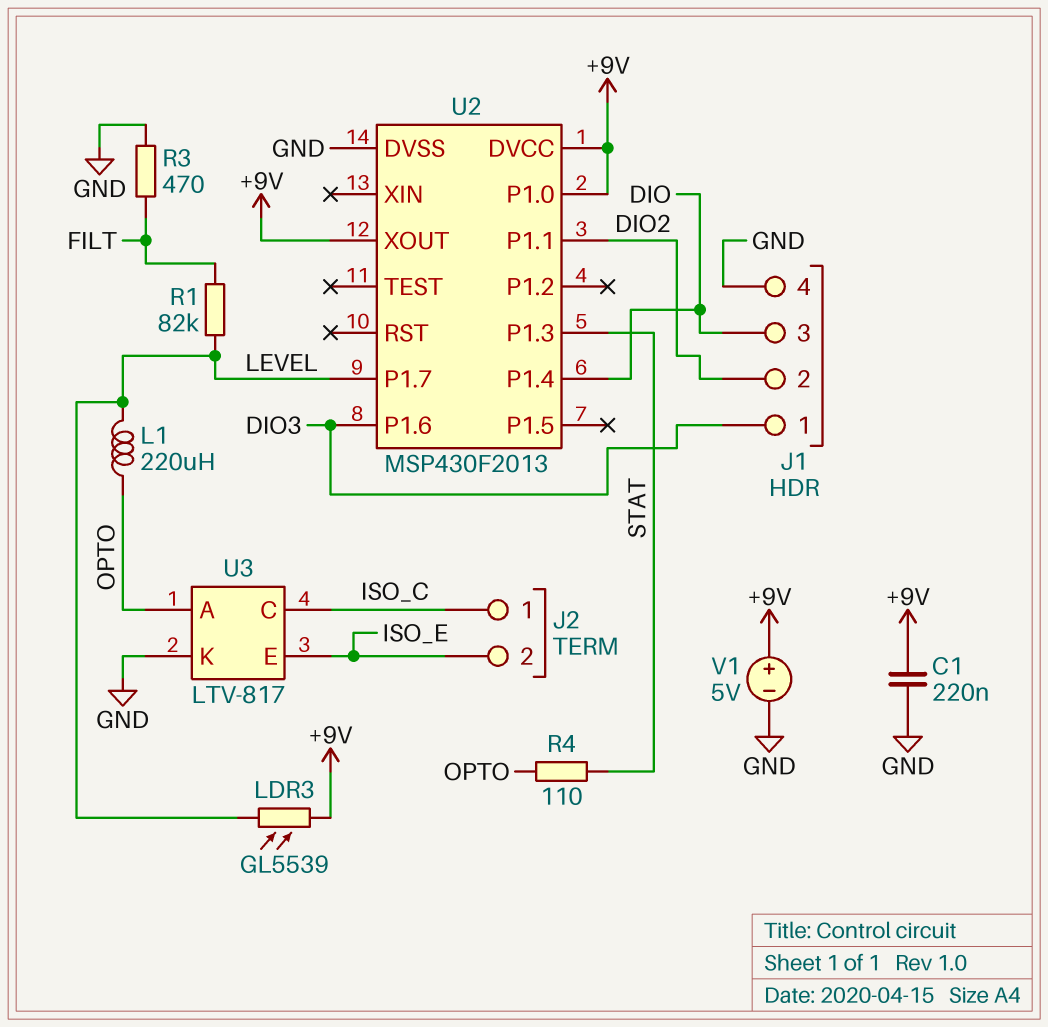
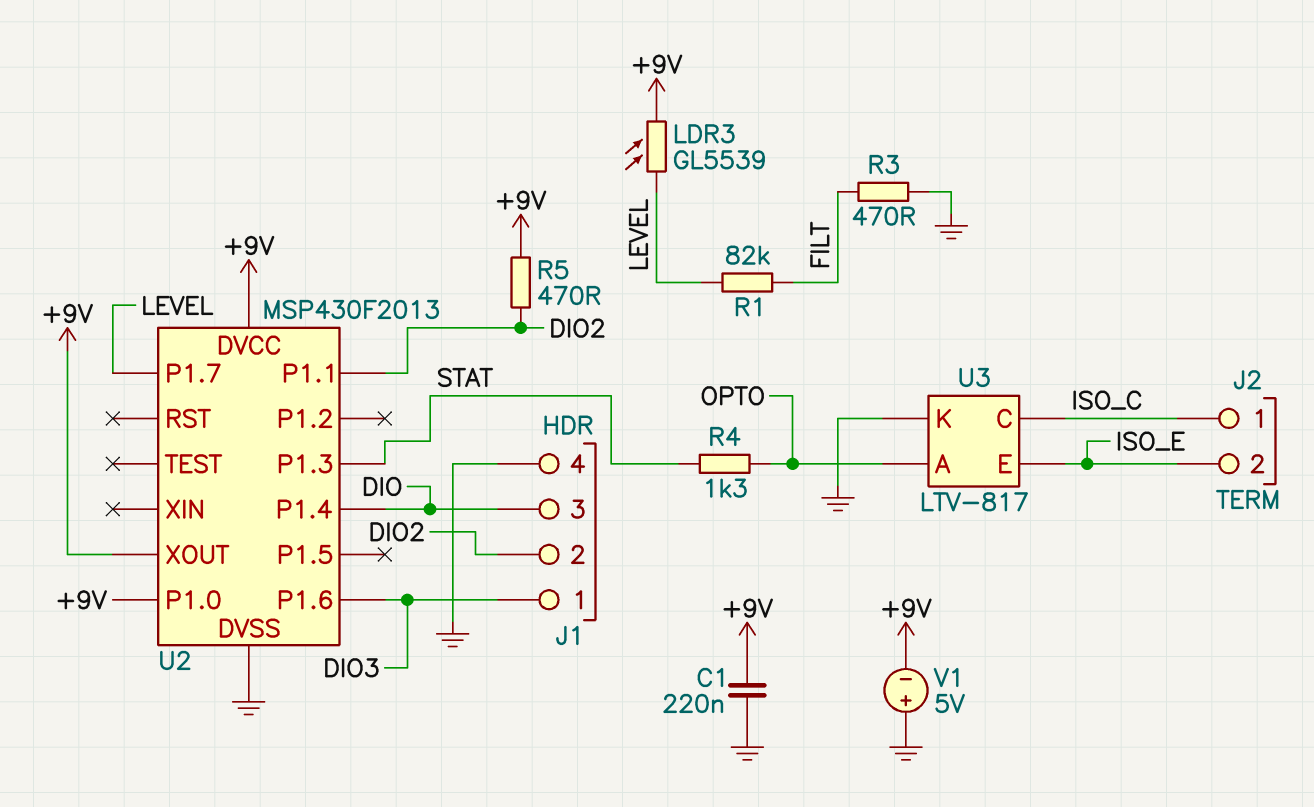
L1: 220uH (LEVEL, OPTO) -> none
R4: 110 (OPTO, STAT) -> 1.3k (OPTO, STAT)
R5: none -> 470 (+9V, DIO2)
V1: 5V (plus +9V, minus GND) -> 5V (plus GND, minus +9V)

